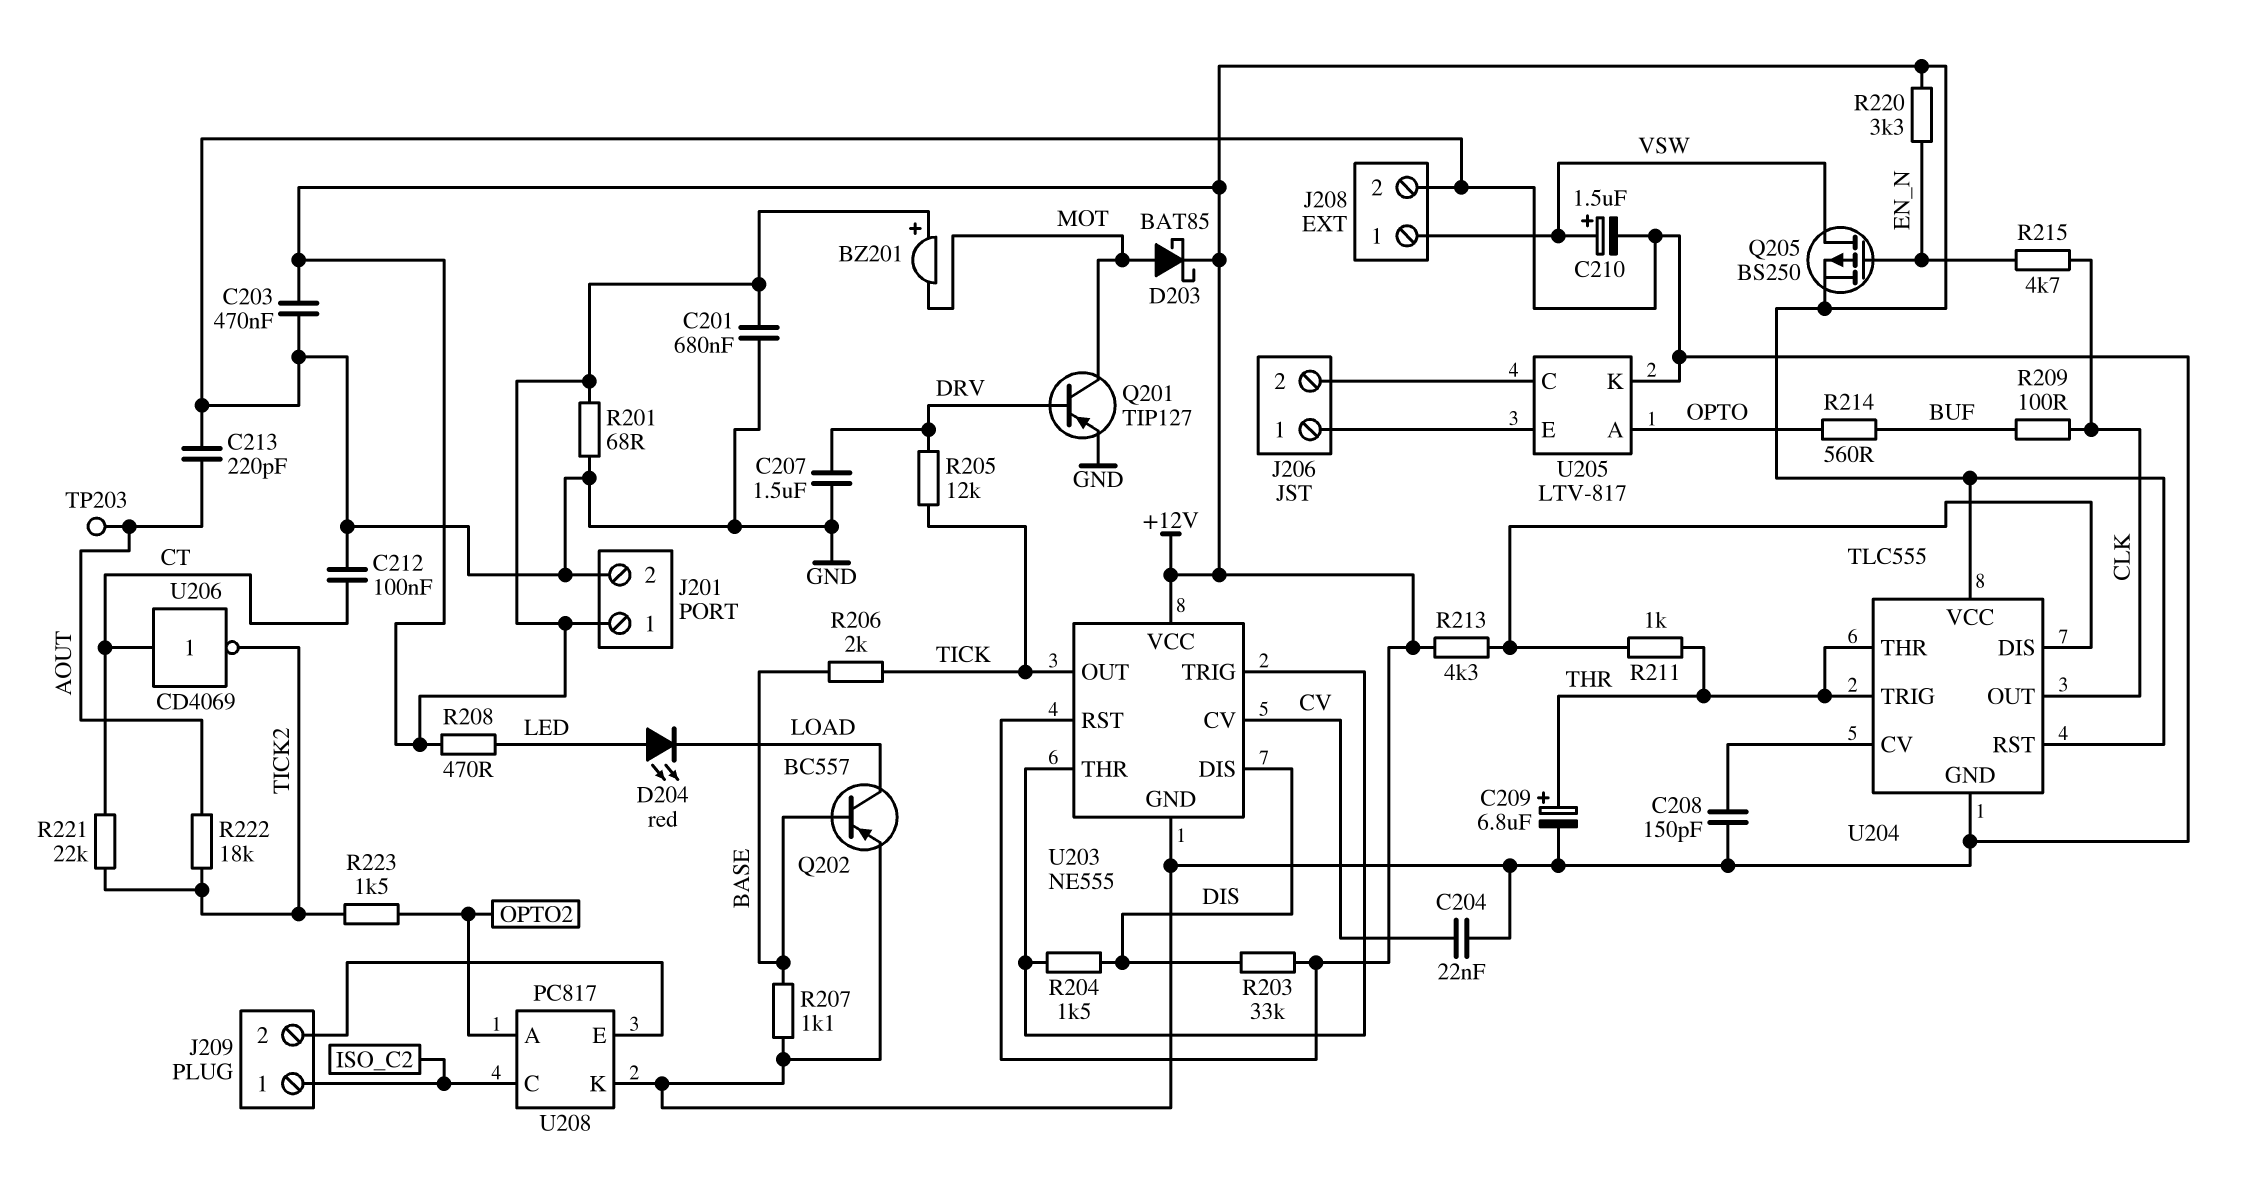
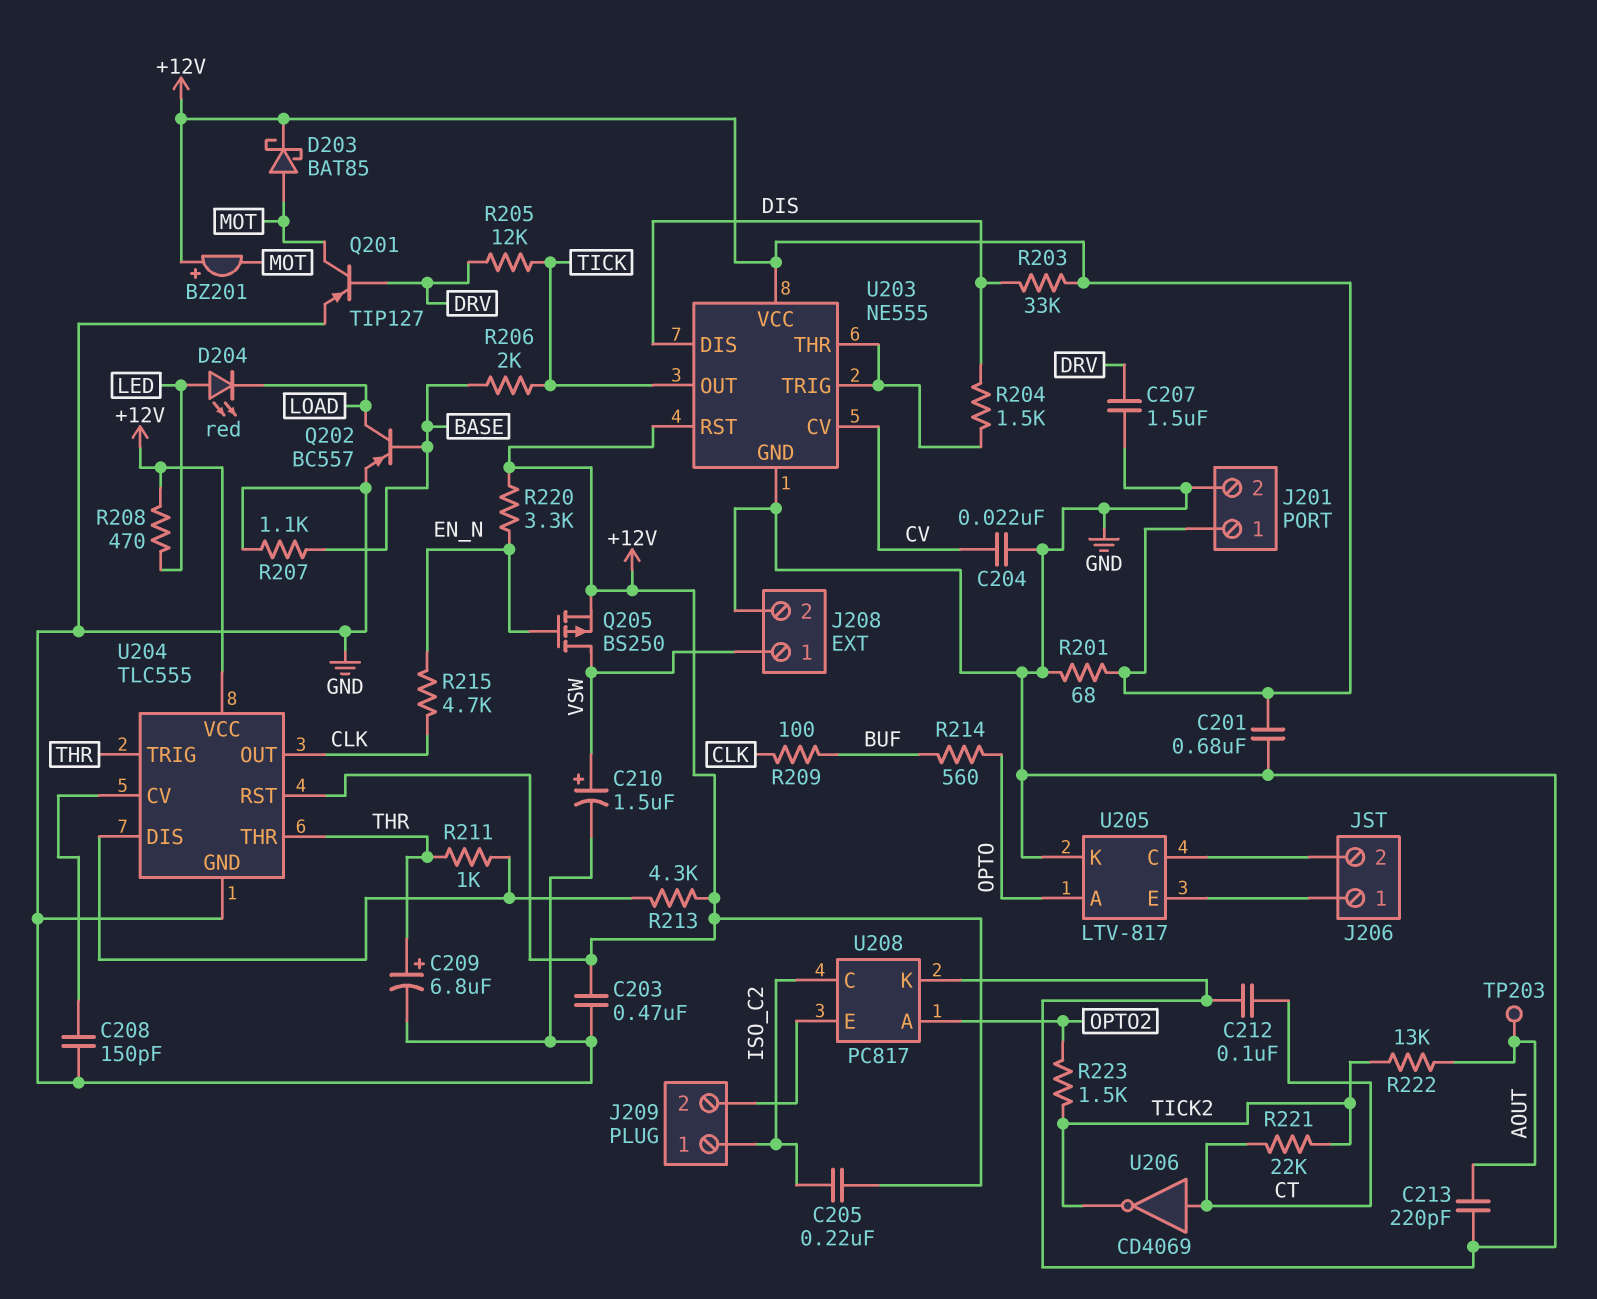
C205: none -> 220nF (+12V, ISO_C2)
R222: 18k (AOUT, TICK2) -> 13k (AOUT, TICK2)

